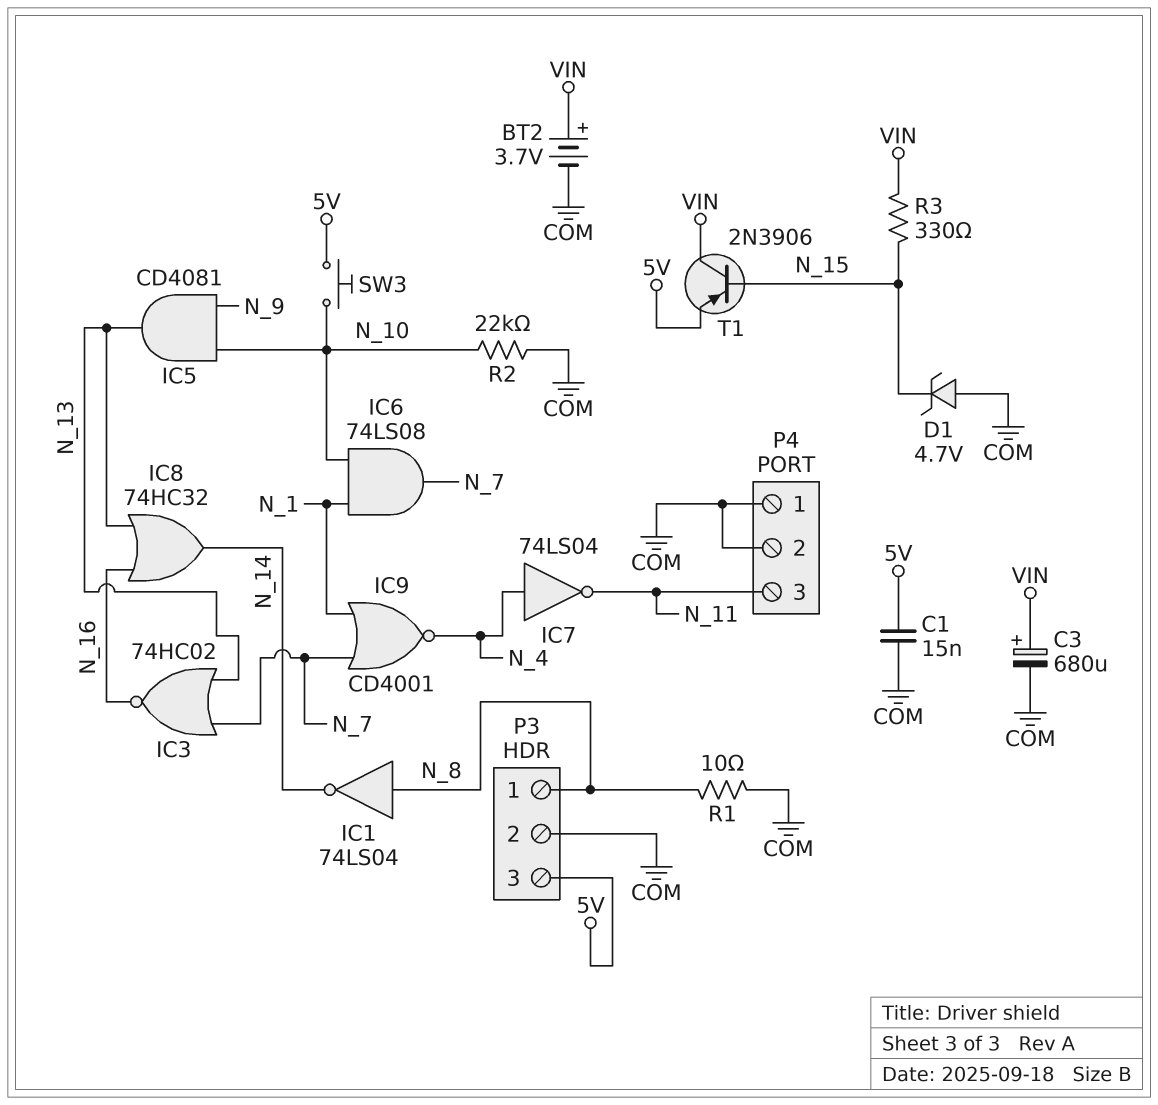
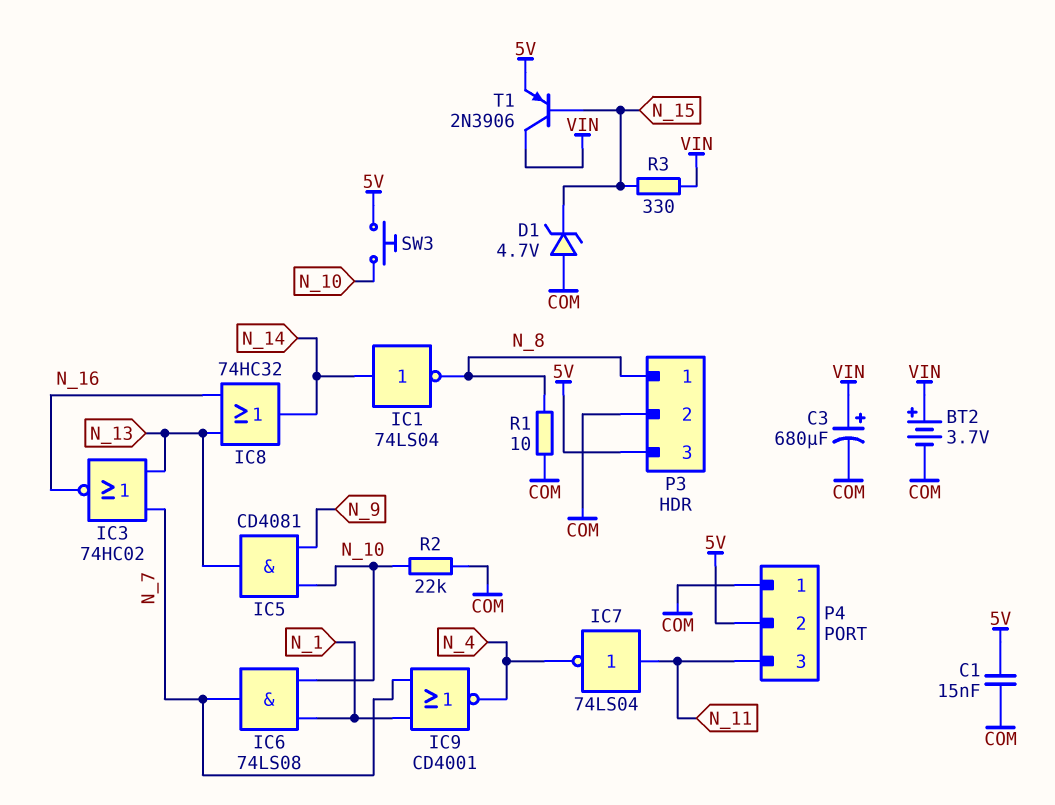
IC1: NOT 74LS04 (in N_8, out N_14) -> NOT 74LS04 (in N_14, out N_8)
IC7: NOT 74LS04 (in N_4, out N_11) -> NOT 74LS04 (in N_11, out N_4)
P4 pin 2: COM -> 5V

